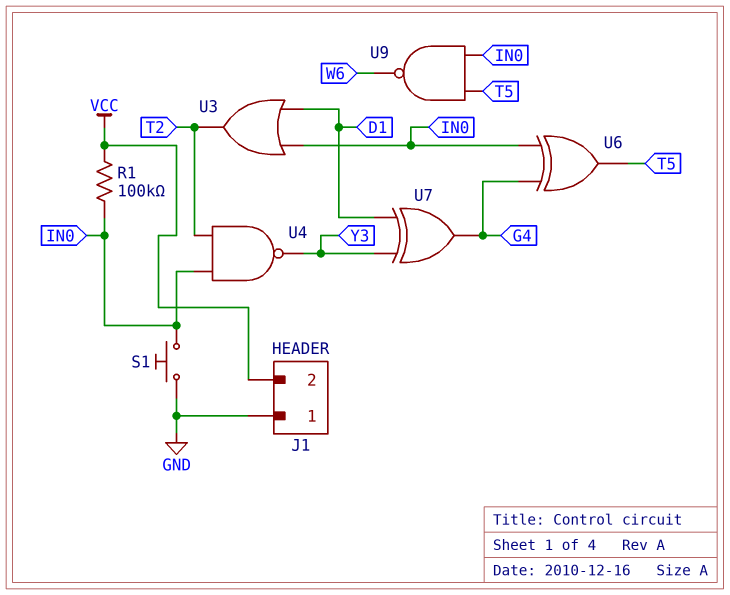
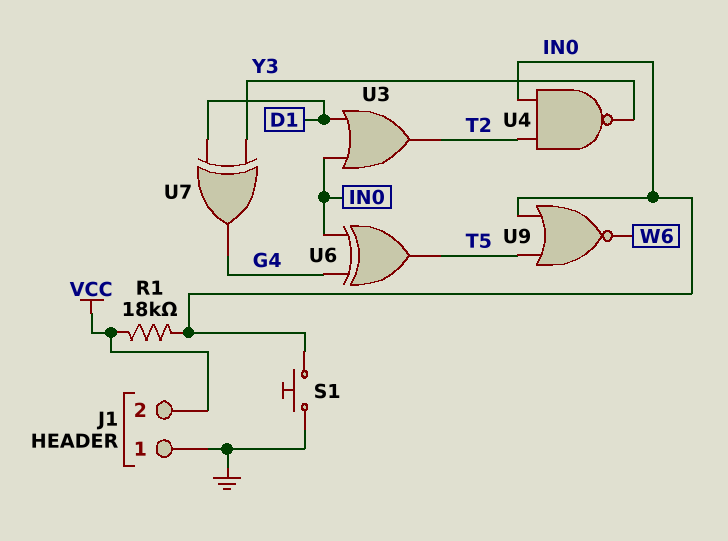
R1: 100k (IN0, VCC) -> 18k (IN0, VCC)
U9: NAND (in IN0, in T5, out W6) -> NOR (in IN0, in T5, out W6)

